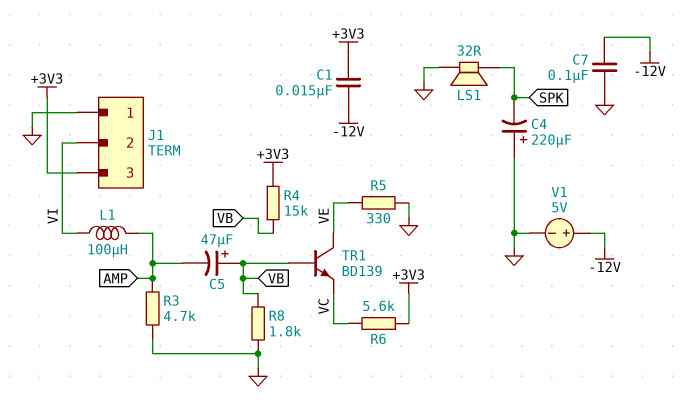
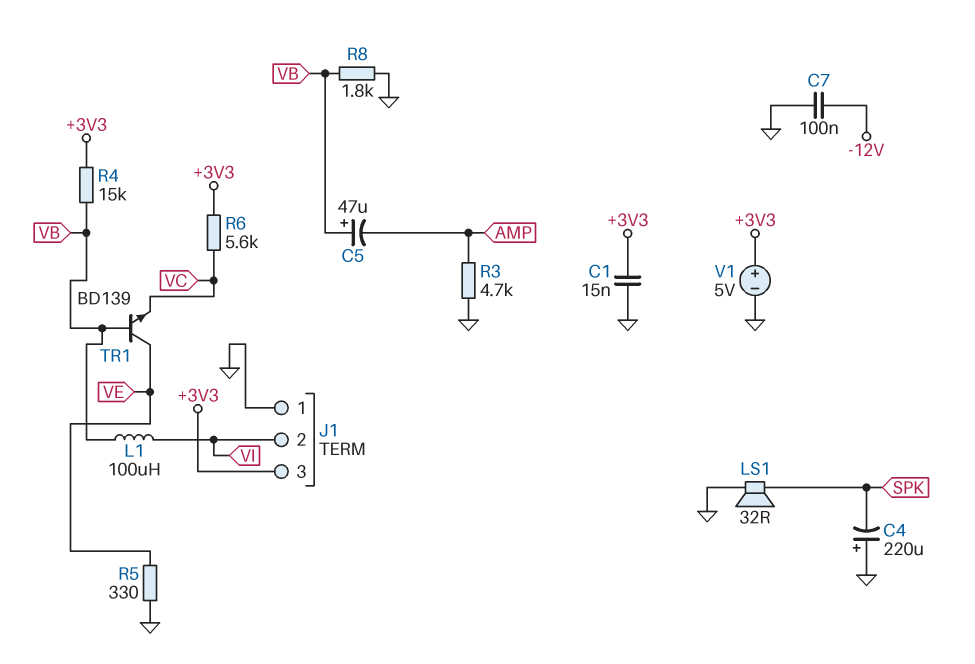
C1: 15nF (+3V3, -12V) -> 15nF (+3V3, GND)
L1: 100uH (AMP, VI) -> 100uH (VB, VI)
V1: 5V (plus -12V, minus GND) -> 5V (plus +3V3, minus GND)

